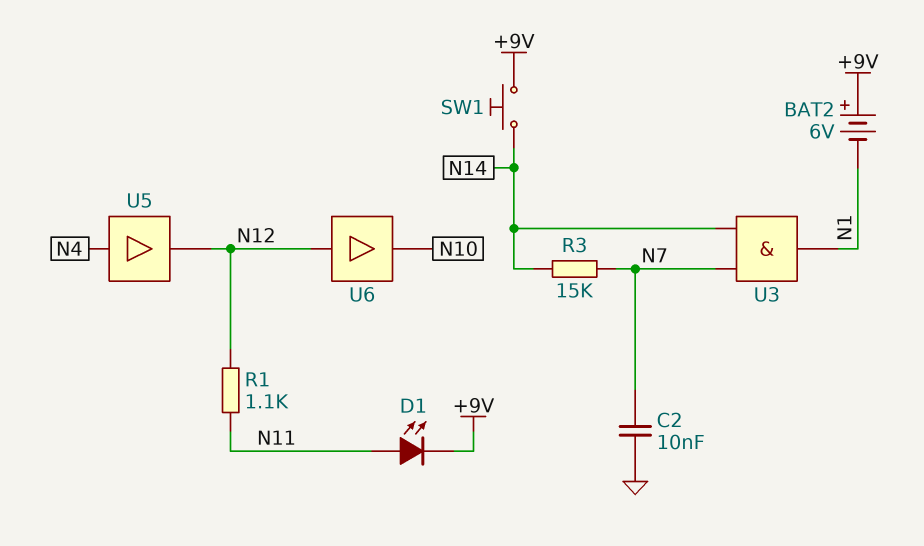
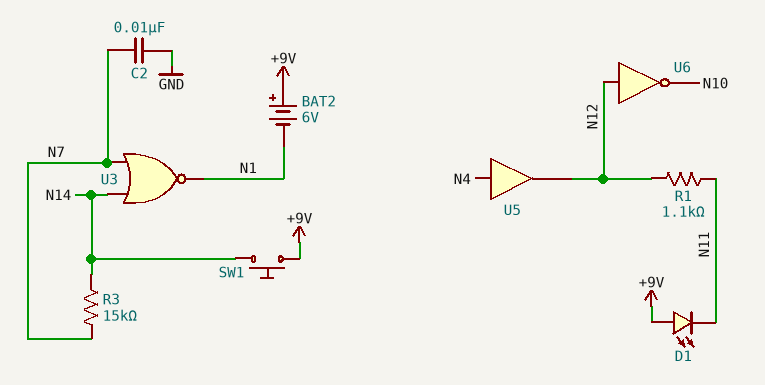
D1: LED (A N11, K +9V) -> LED (A +9V, K N11)
U3: AND (in N7, in N14, out N1) -> NOR (in N7, in N14, out N1)
U6: buffer (in N12, out N10) -> NOT (in N12, out N10)

